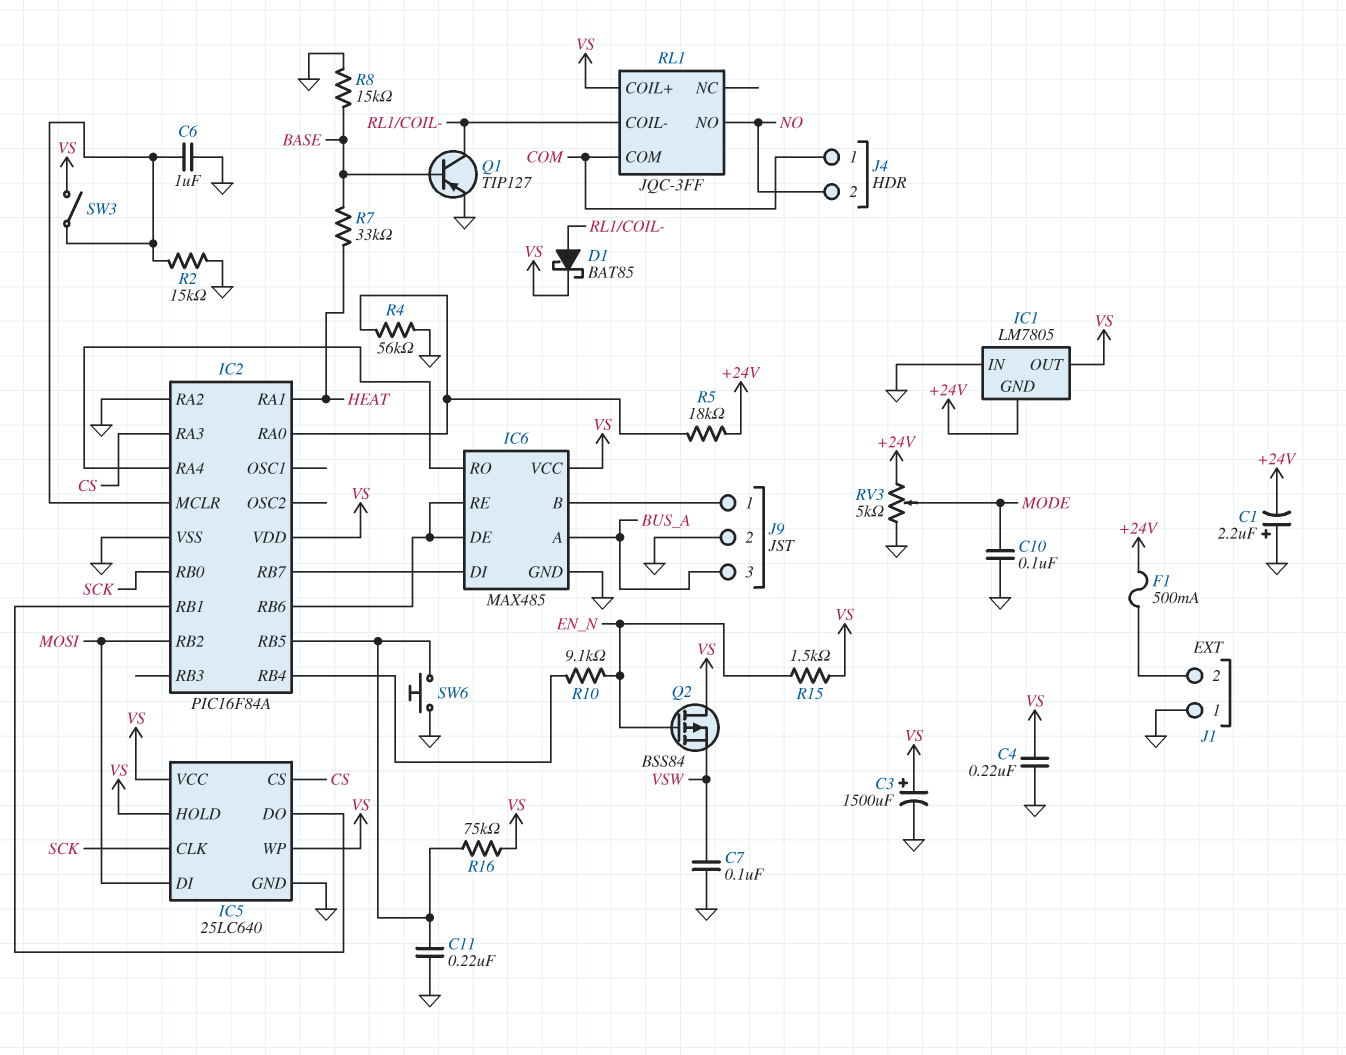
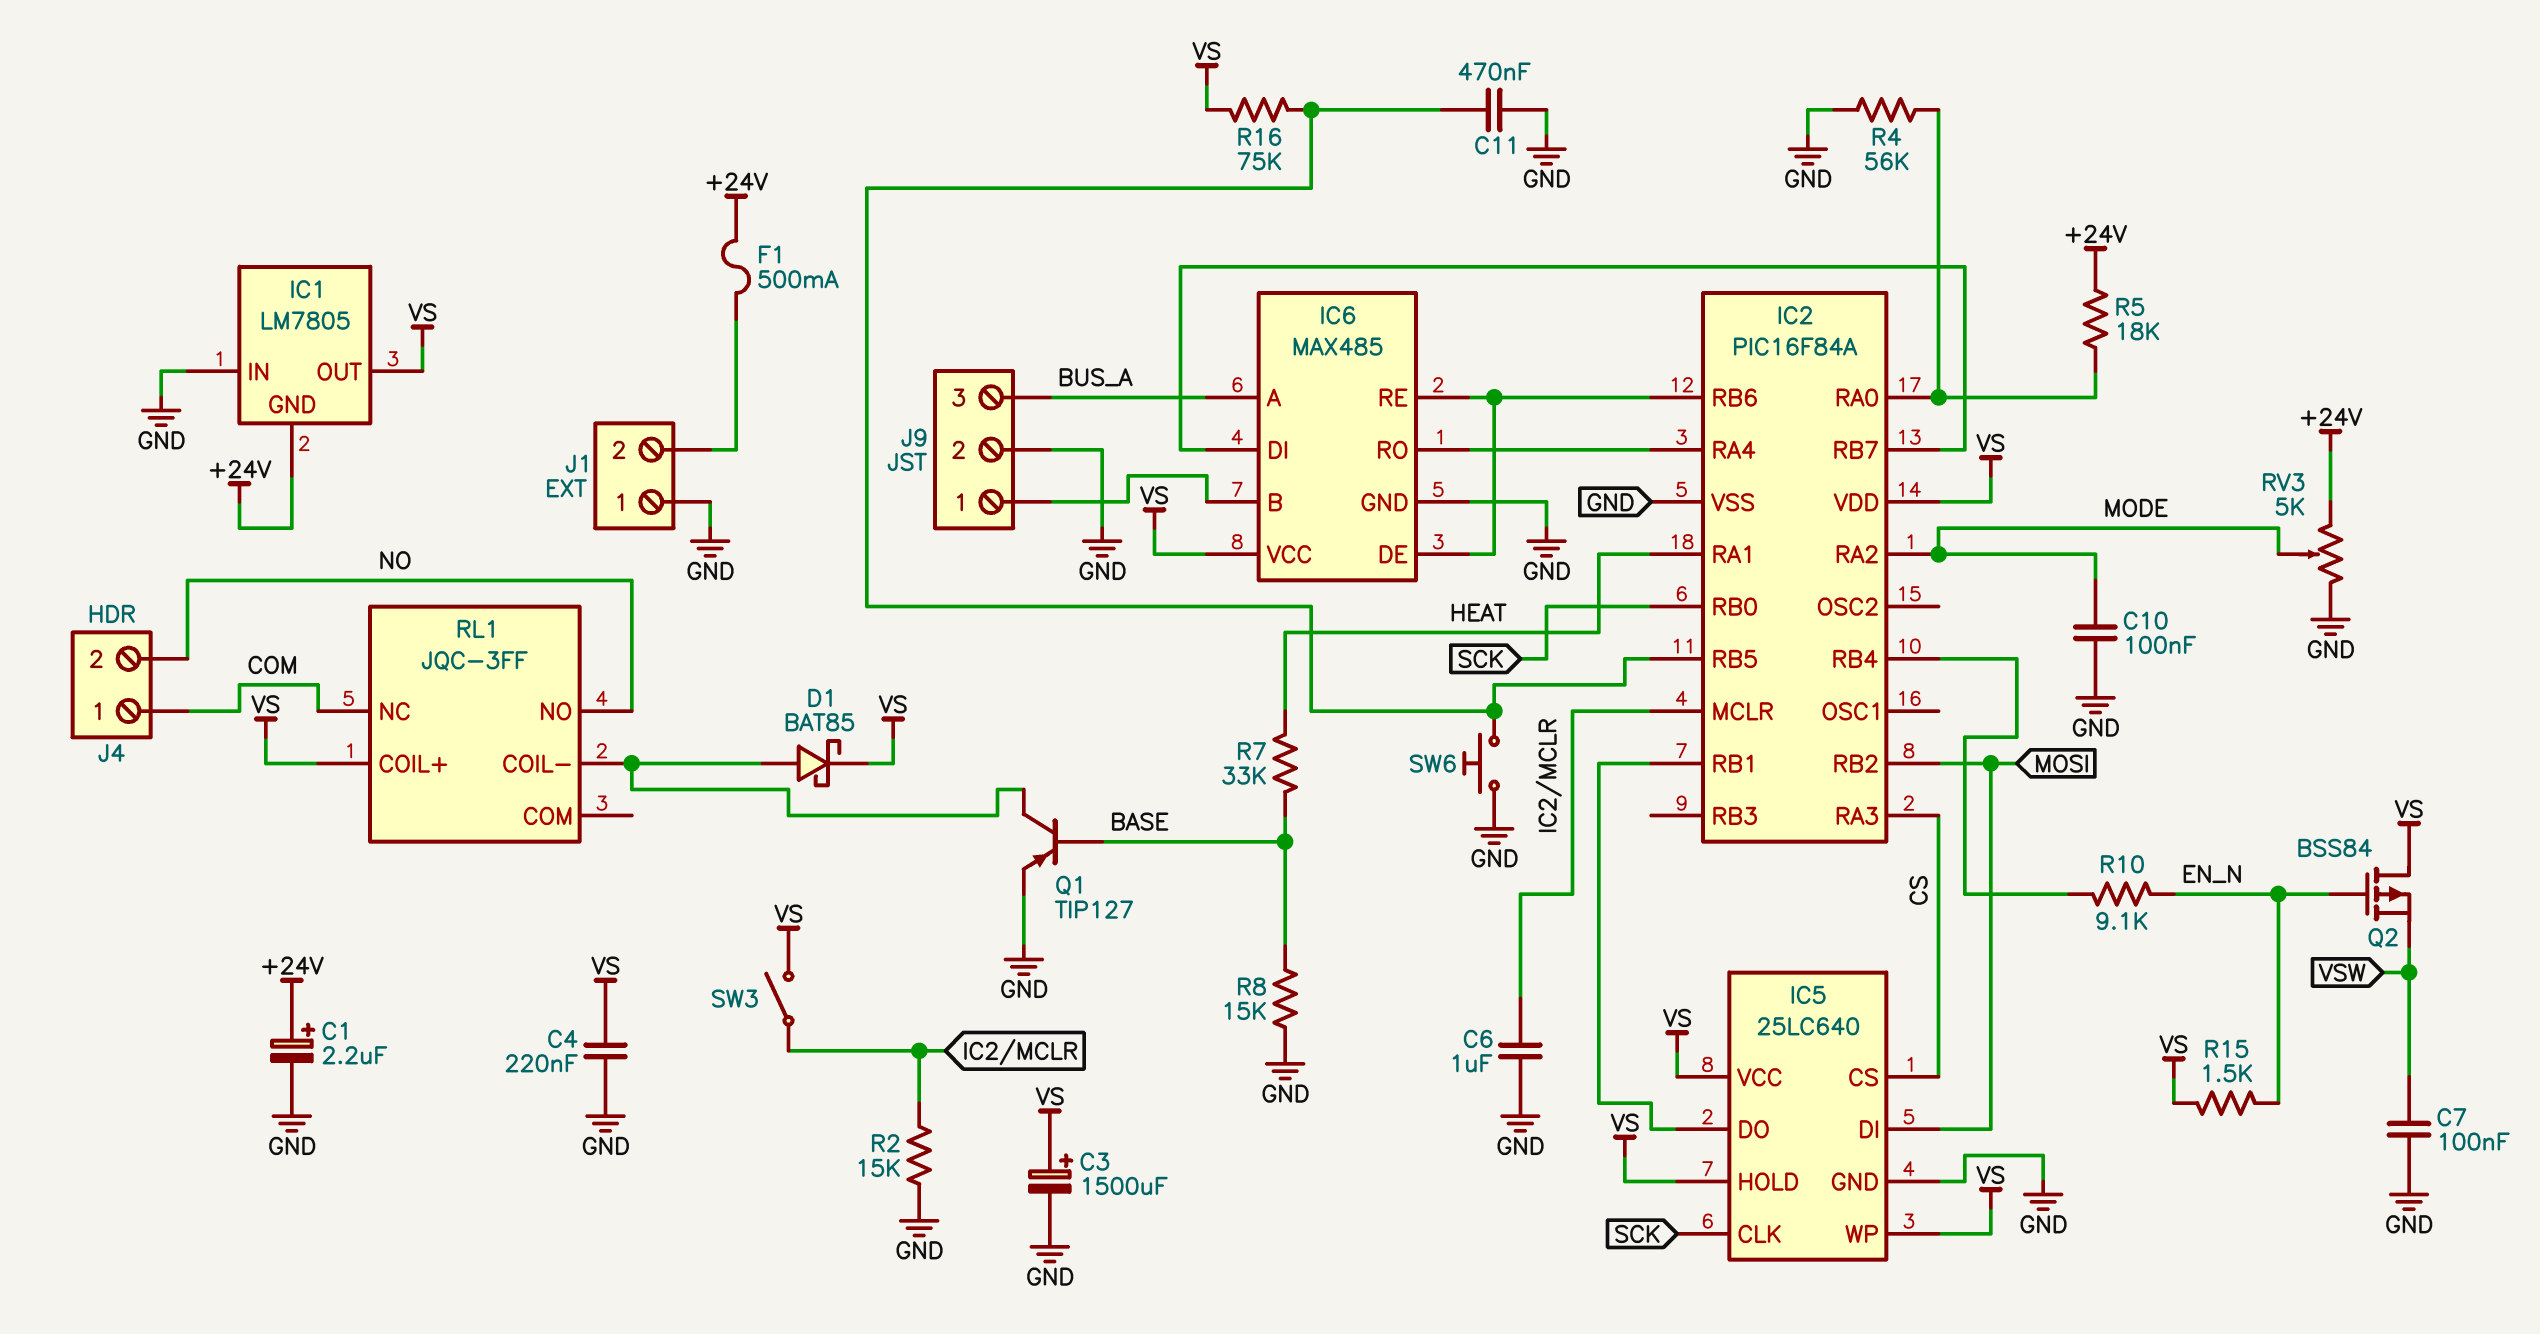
C1: 2.2uF (plus GND, minus +24V) -> 2.2uF (plus +24V, minus GND)
C11: 220nF (GND, IC2/RB5) -> 470nF (GND, IC2/RB5)
IC2 pin RA2: GND -> MODE
RL1 pin COM: COM -> none
RL1 pin NC: none -> COM

